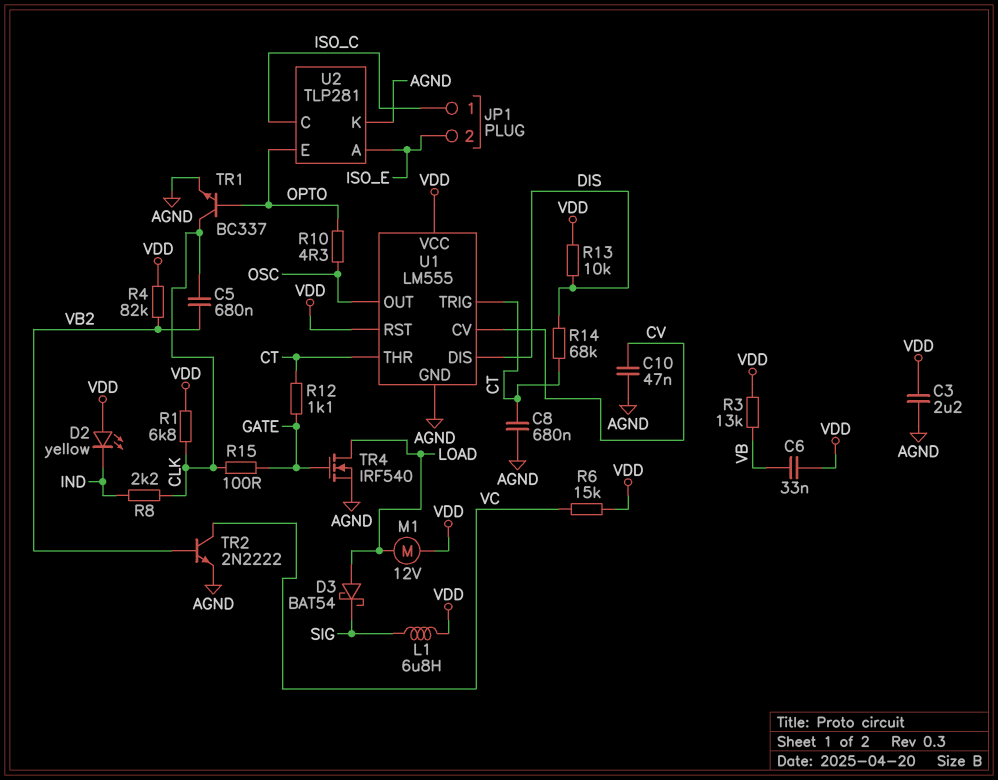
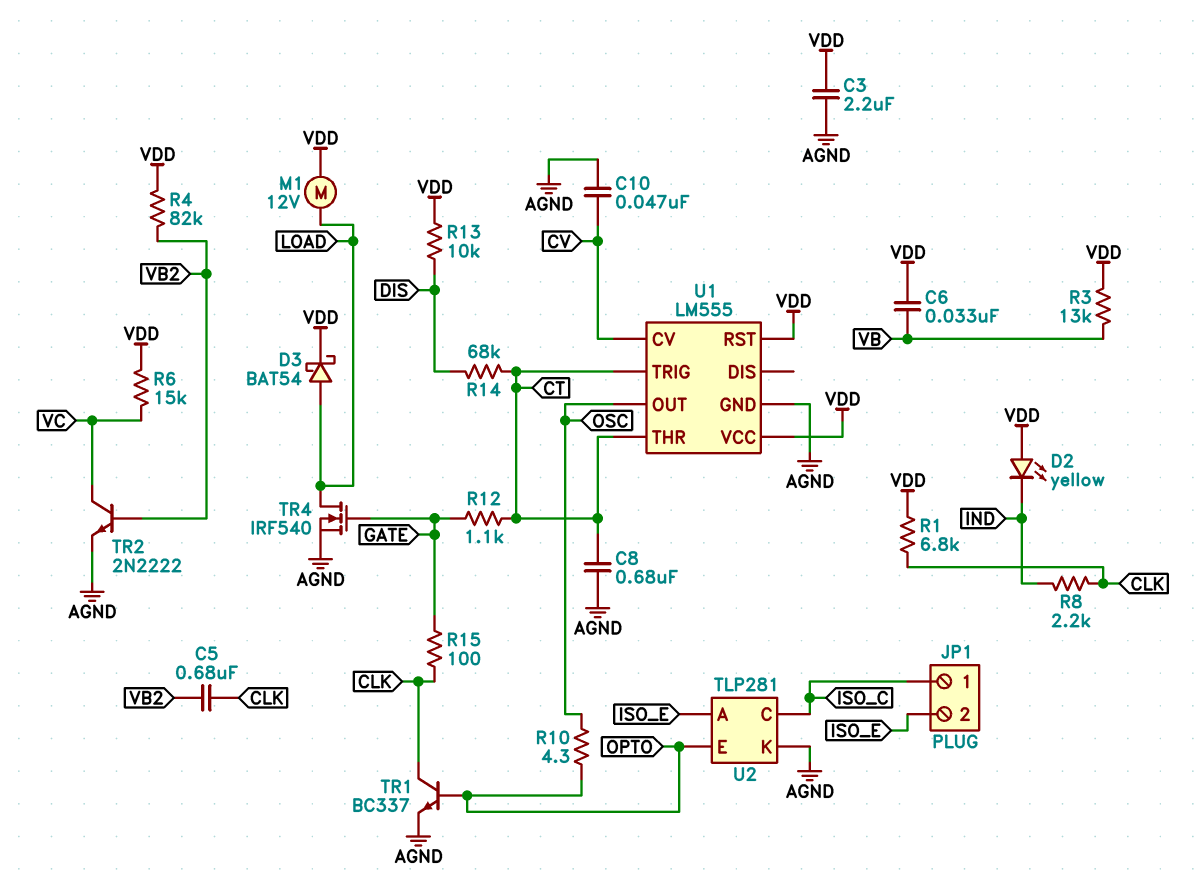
D3: schottky BAT54 (A LOAD, K SIG) -> schottky BAT54 (A LOAD, K VDD)
L1: 6.8uH (SIG, VDD) -> none
U1 pin DIS: DIS -> none

